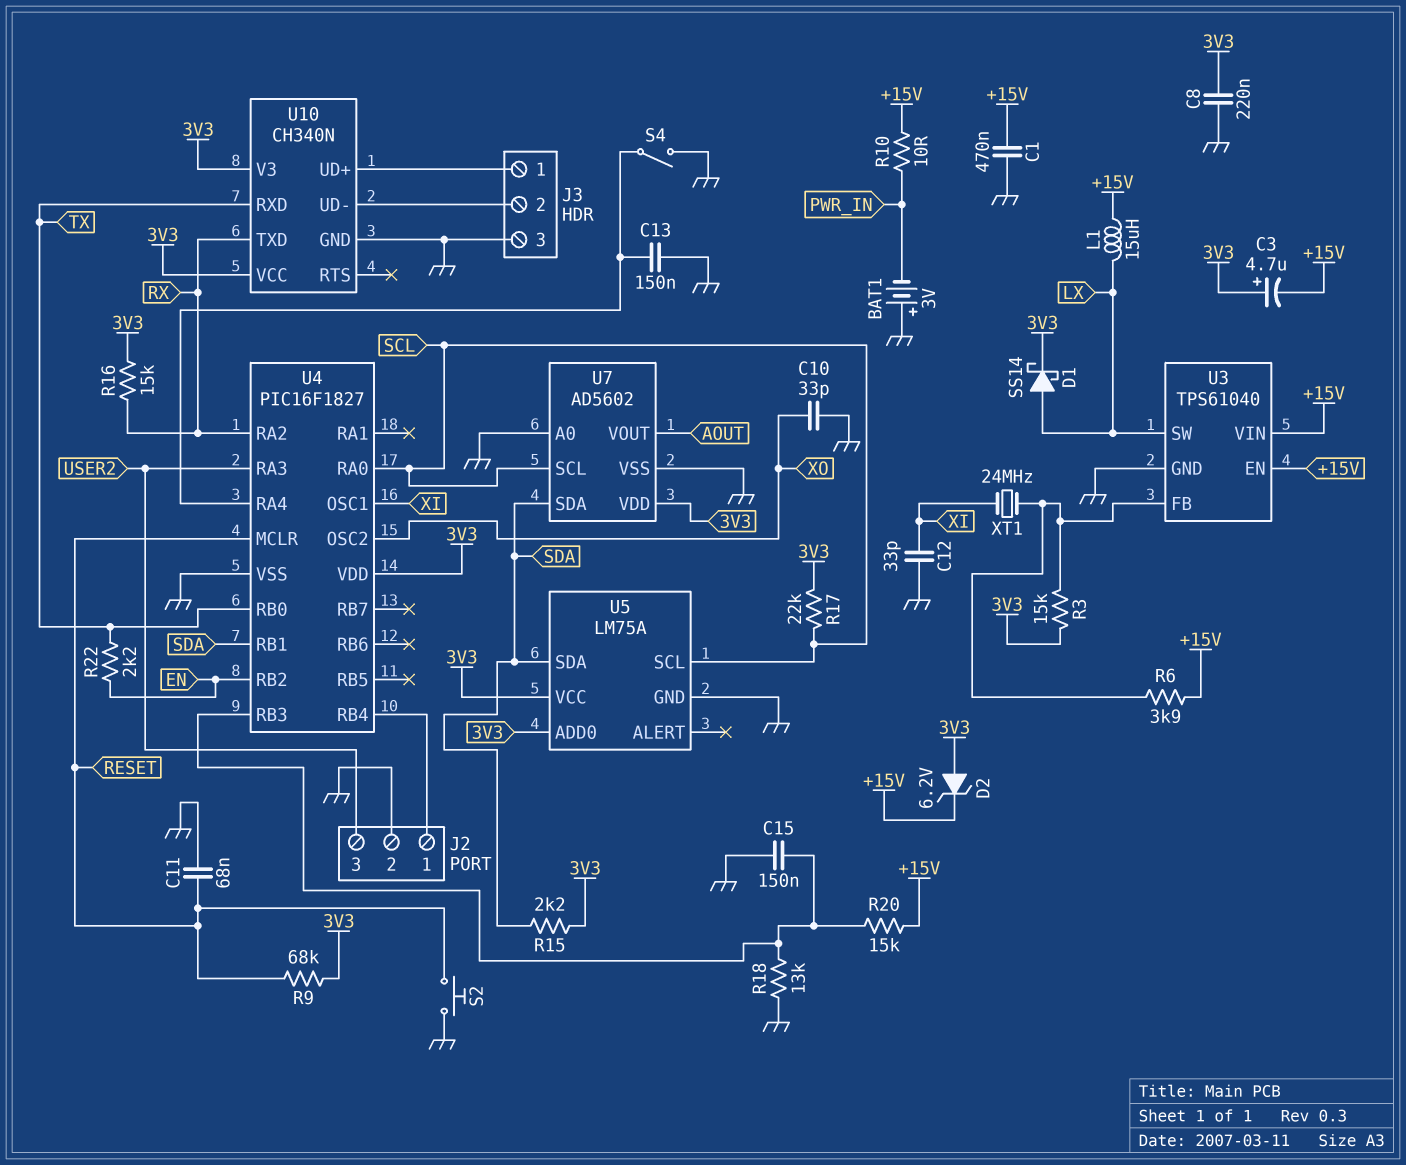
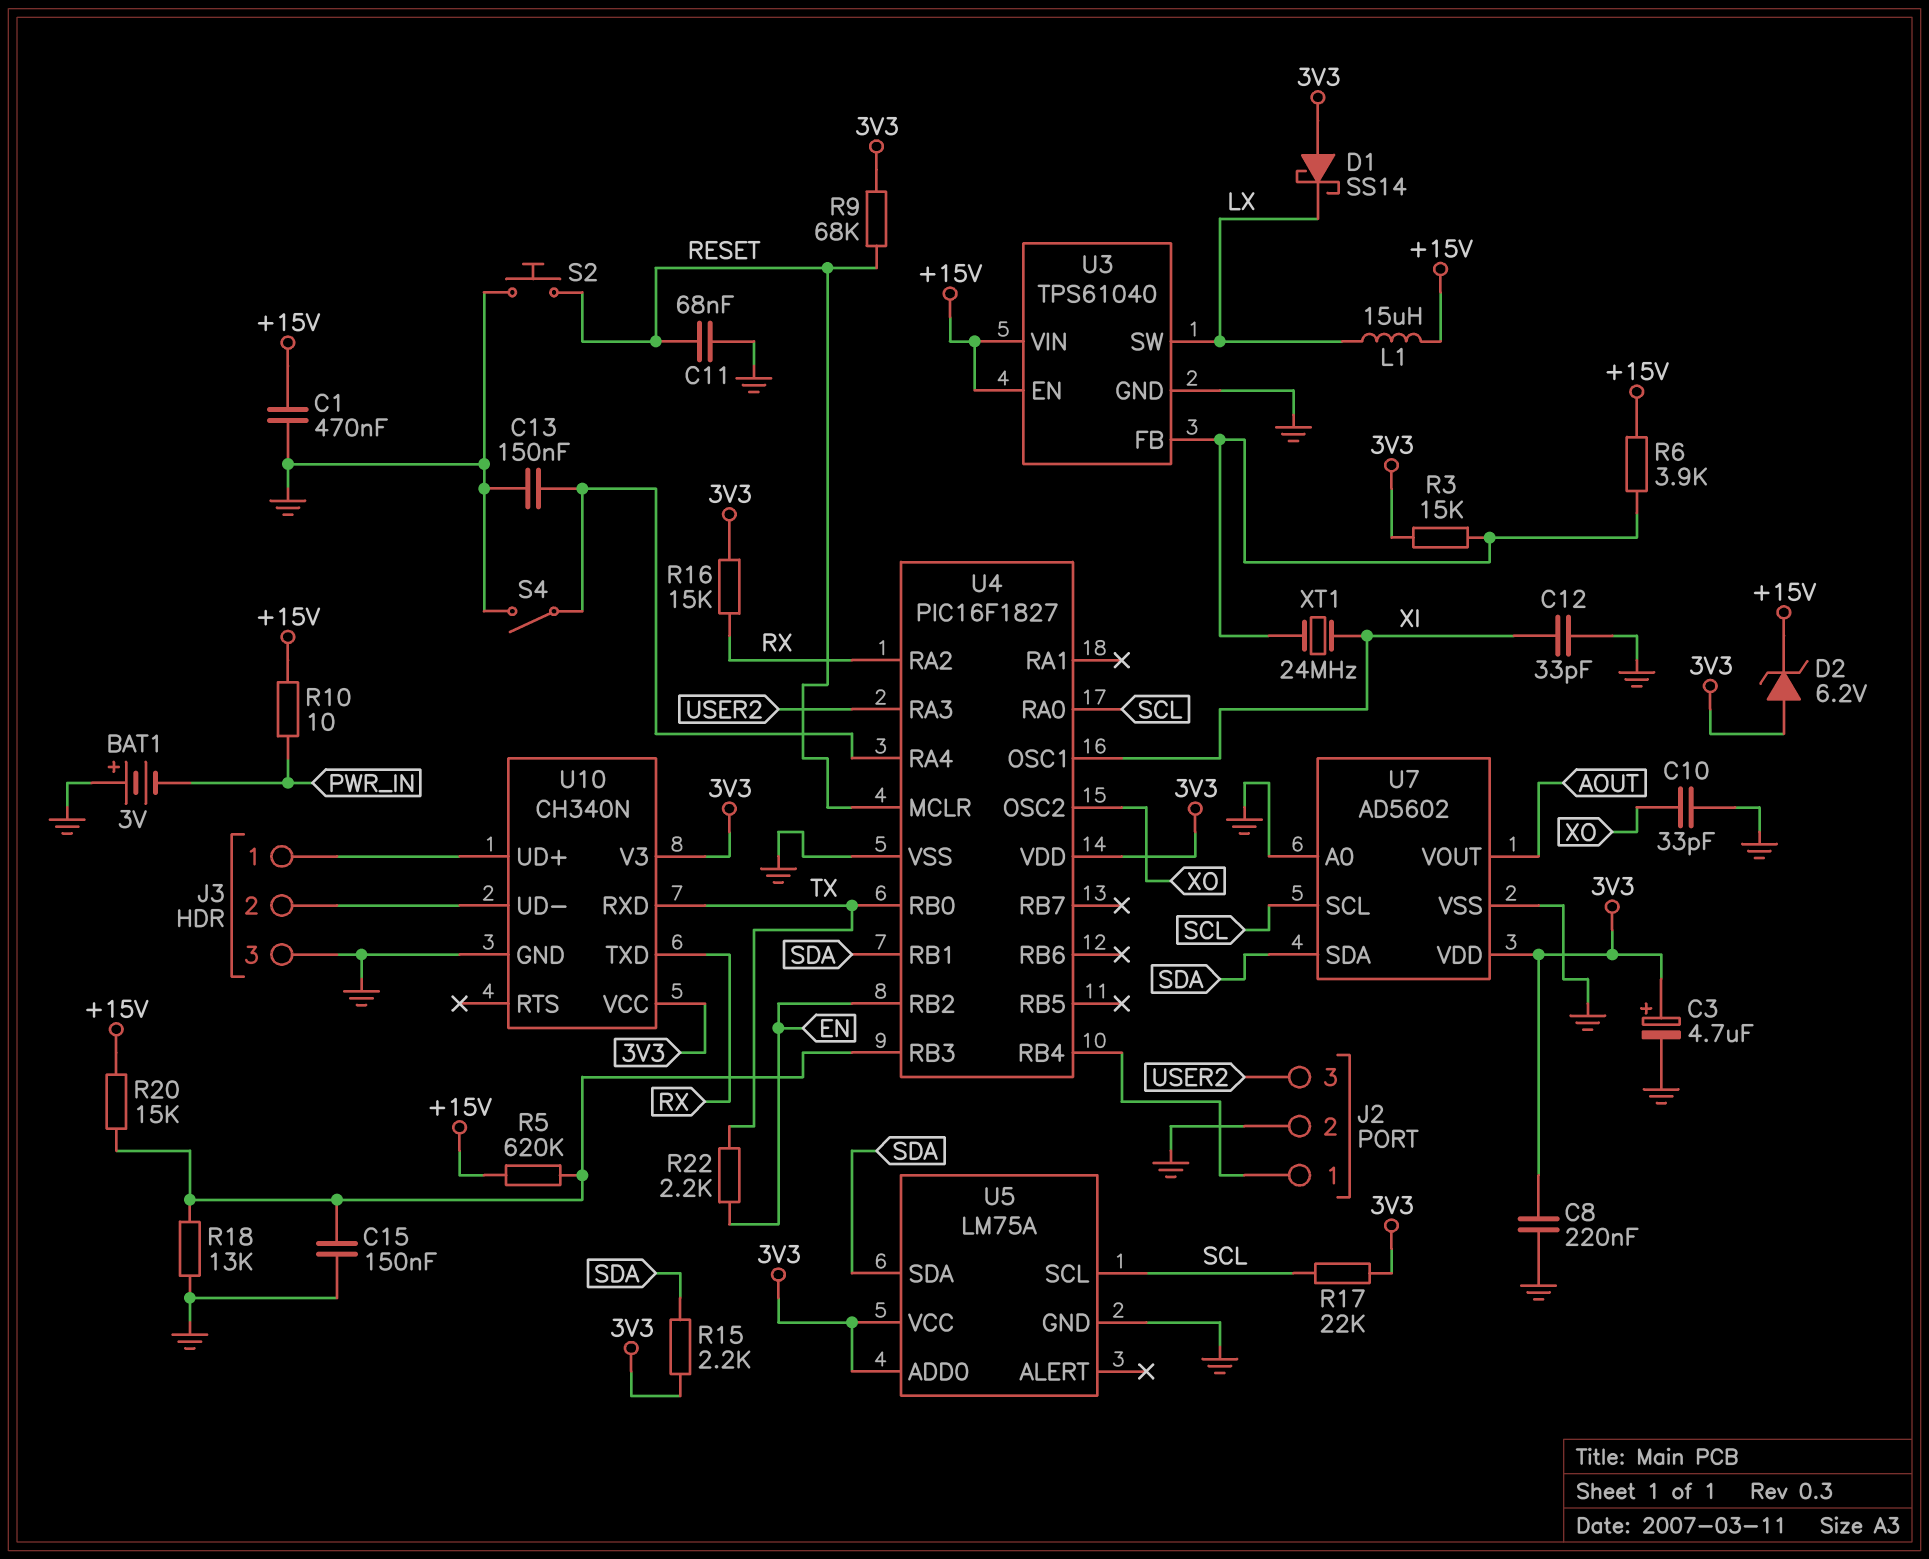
C3: 4.7uF (plus 3V3, minus +15V) -> 4.7uF (plus 3V3, minus GND)
D1: schottky SS14 (A LX, K 3V3) -> schottky SS14 (A 3V3, K LX)
R5: none -> 620k (+15V, U4/RB3)

